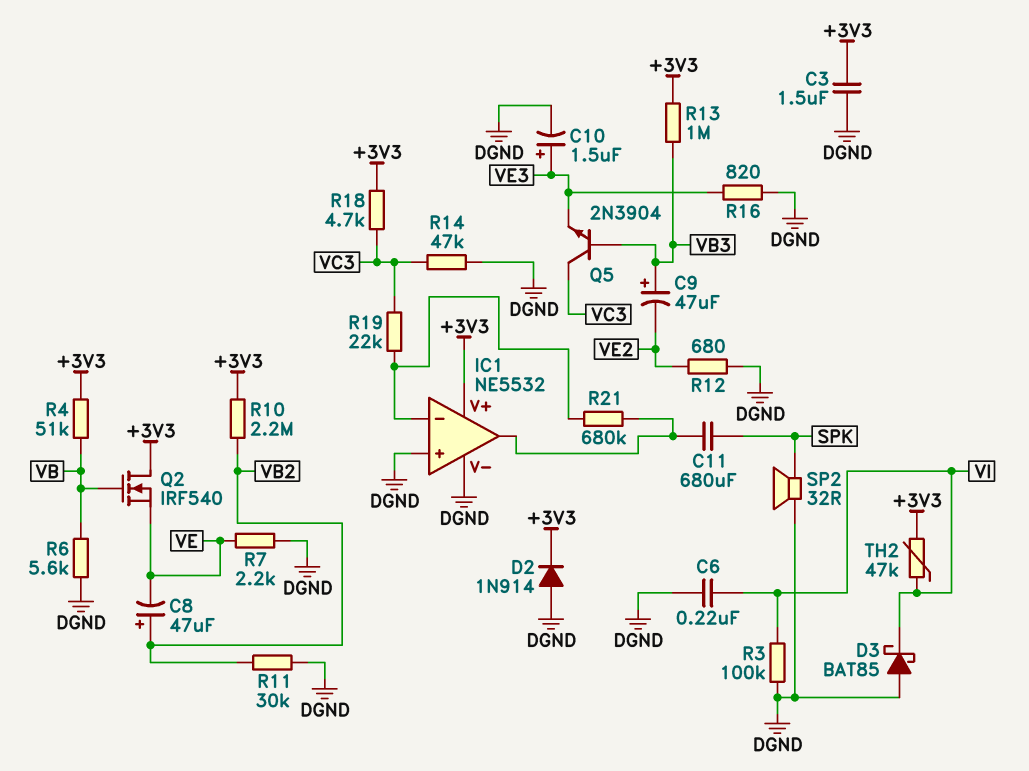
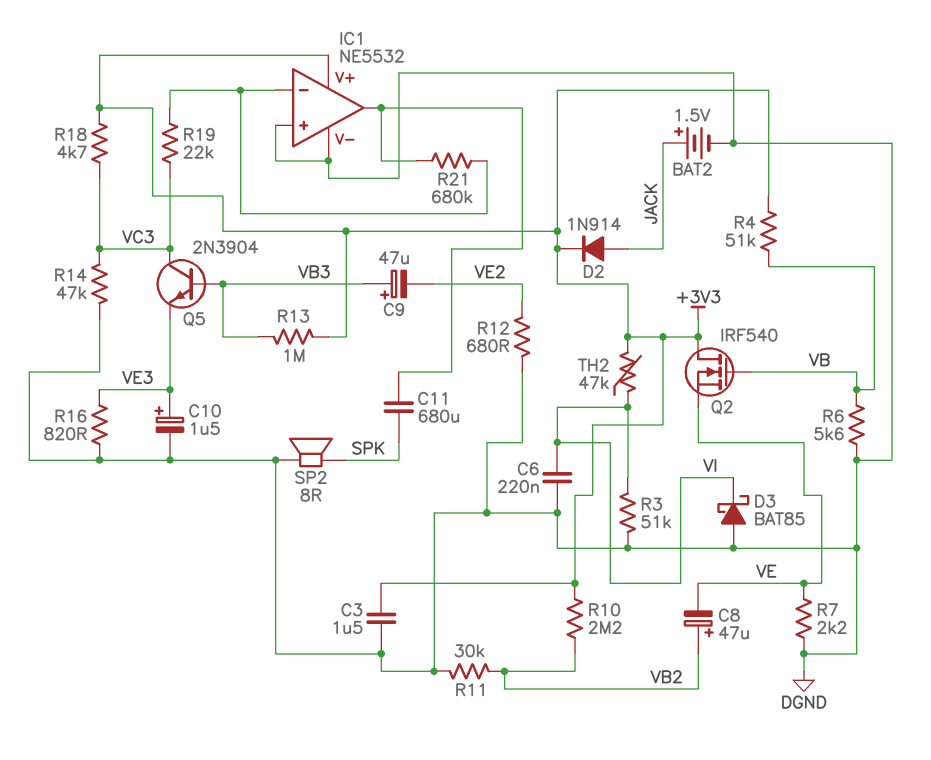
BAT2: none -> 1.5V (plus JACK, minus DGND)
D2: diode 1N914 (A DGND, K +3V3) -> diode 1N914 (A JACK, K +3V3)
R3: 100k (DGND, VI) -> 51k (DGND, VI)
SP2: speaker 32R (DGND, SPK) -> speaker 8R (DGND, SPK)

